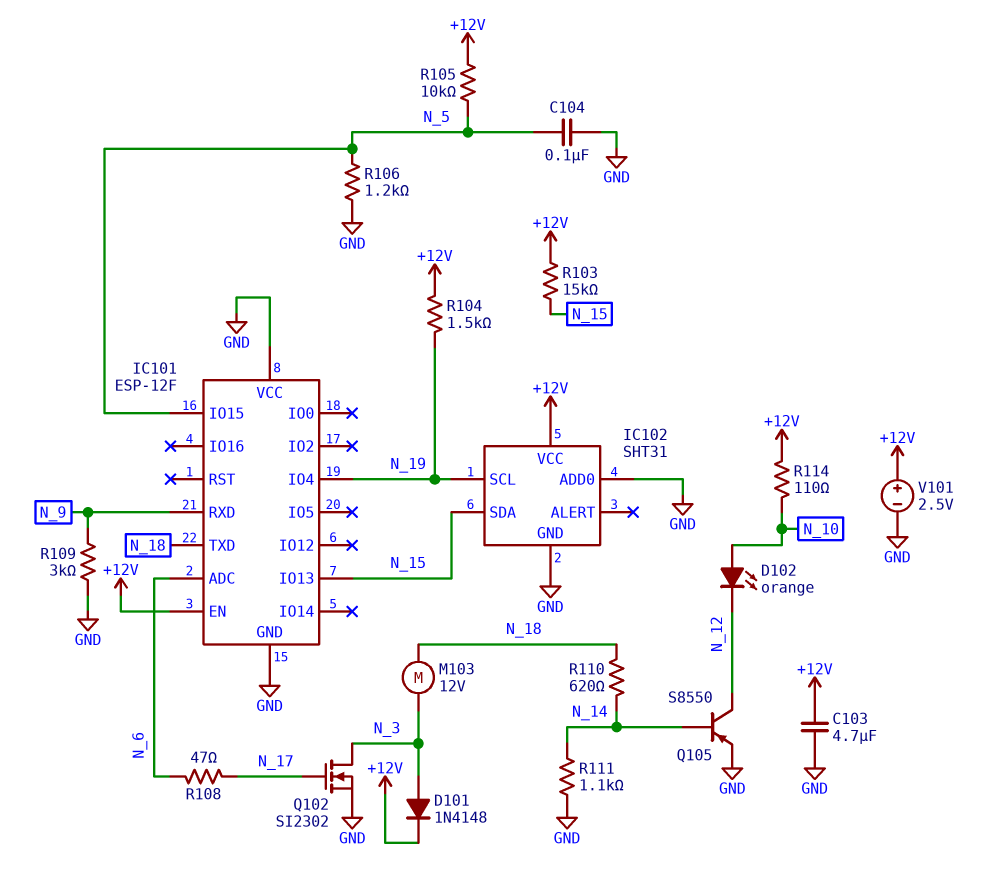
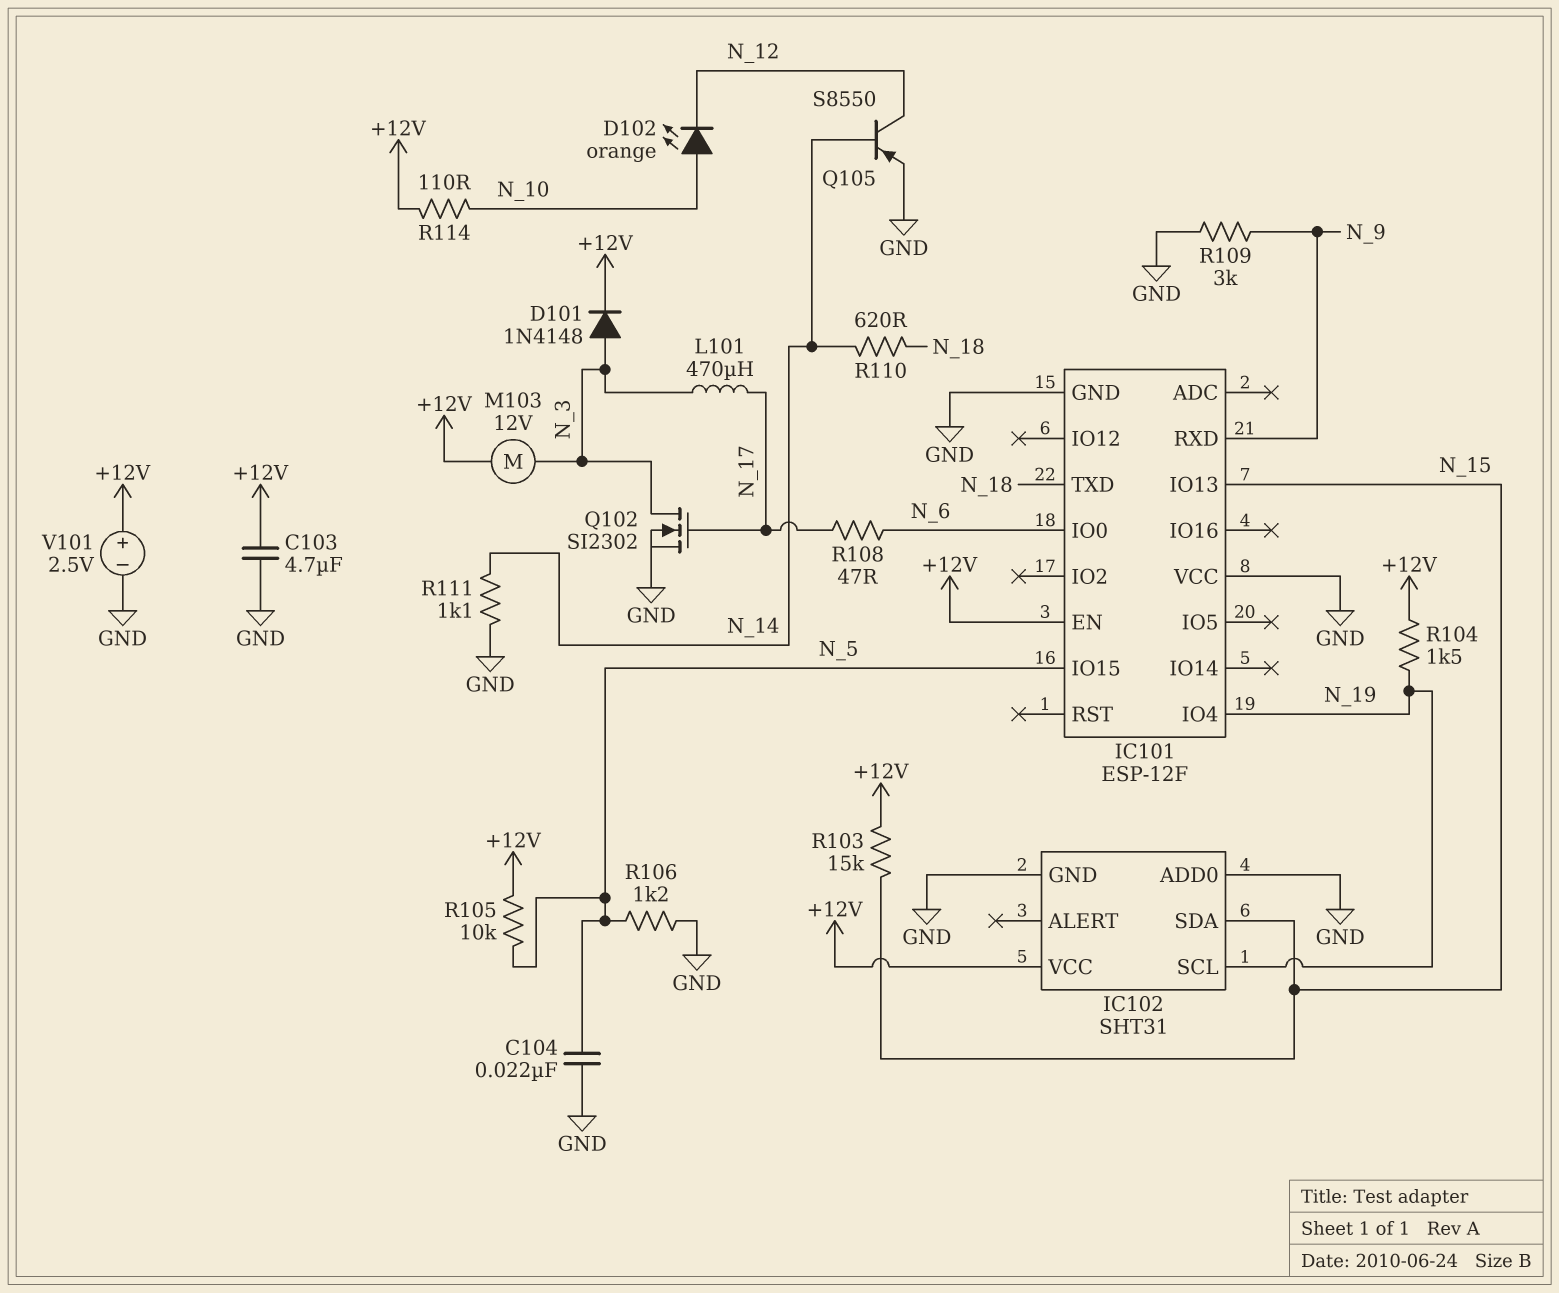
C104: 100nF (GND, N_5) -> 22nF (GND, N_5)
IC101 pin ADC: N_6 -> none
IC101 pin IO0: none -> N_6
L101: none -> 470uH (N_3, N_17)
M103: motor 12V (N_3, N_18) -> motor 12V (+12V, N_3)

